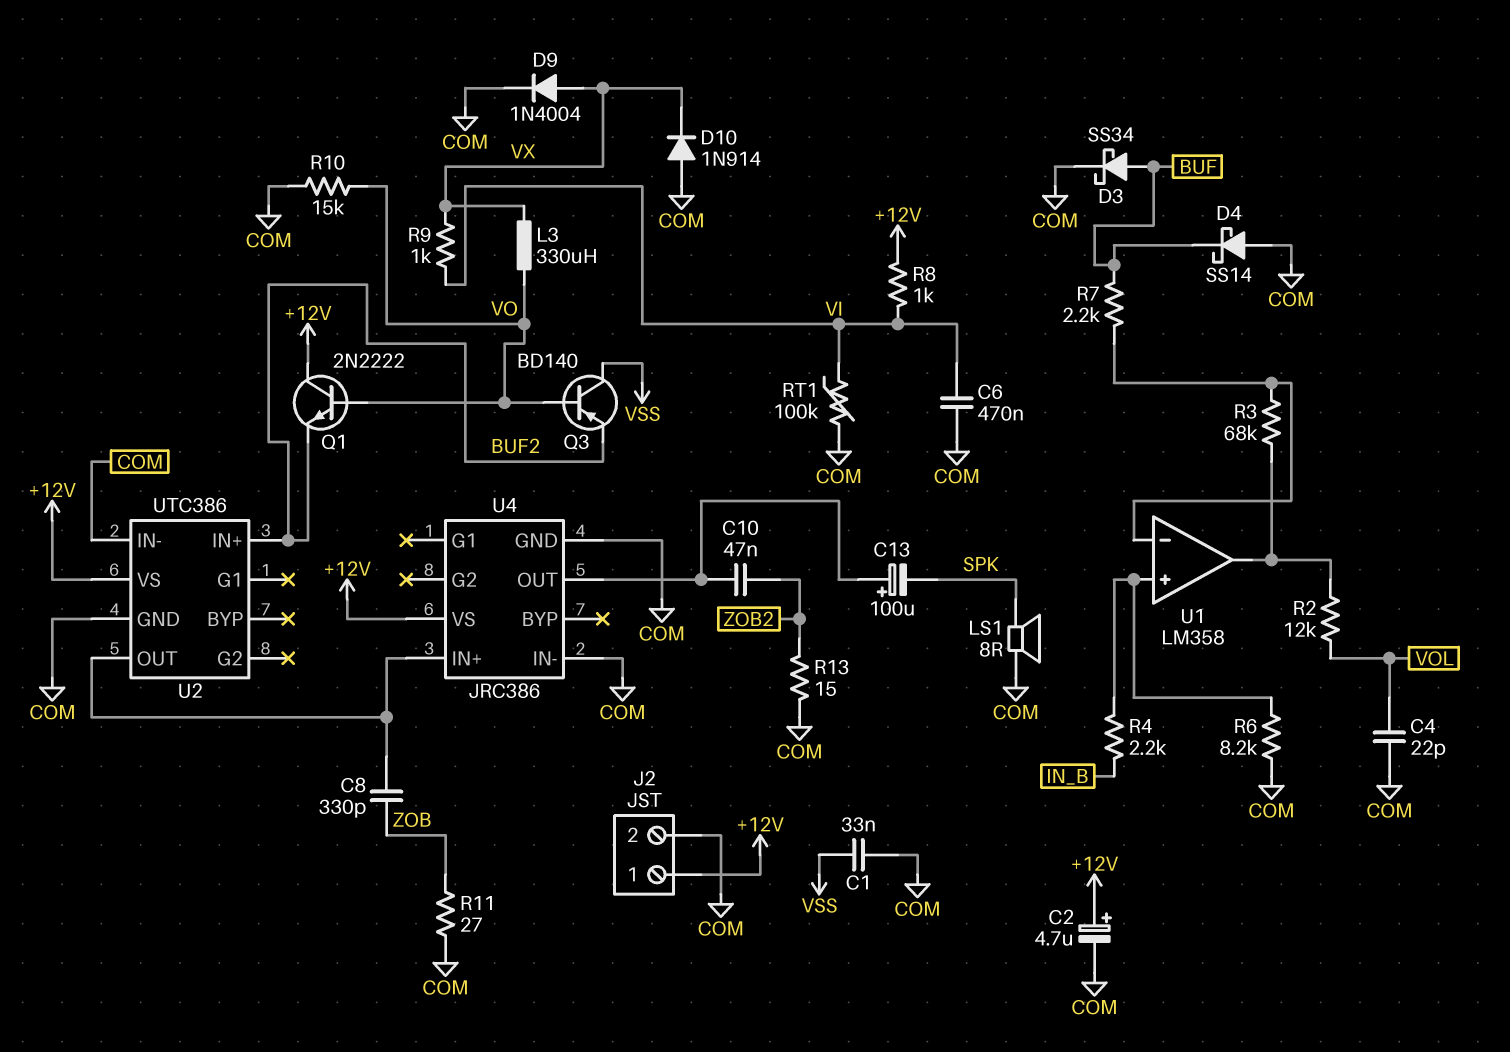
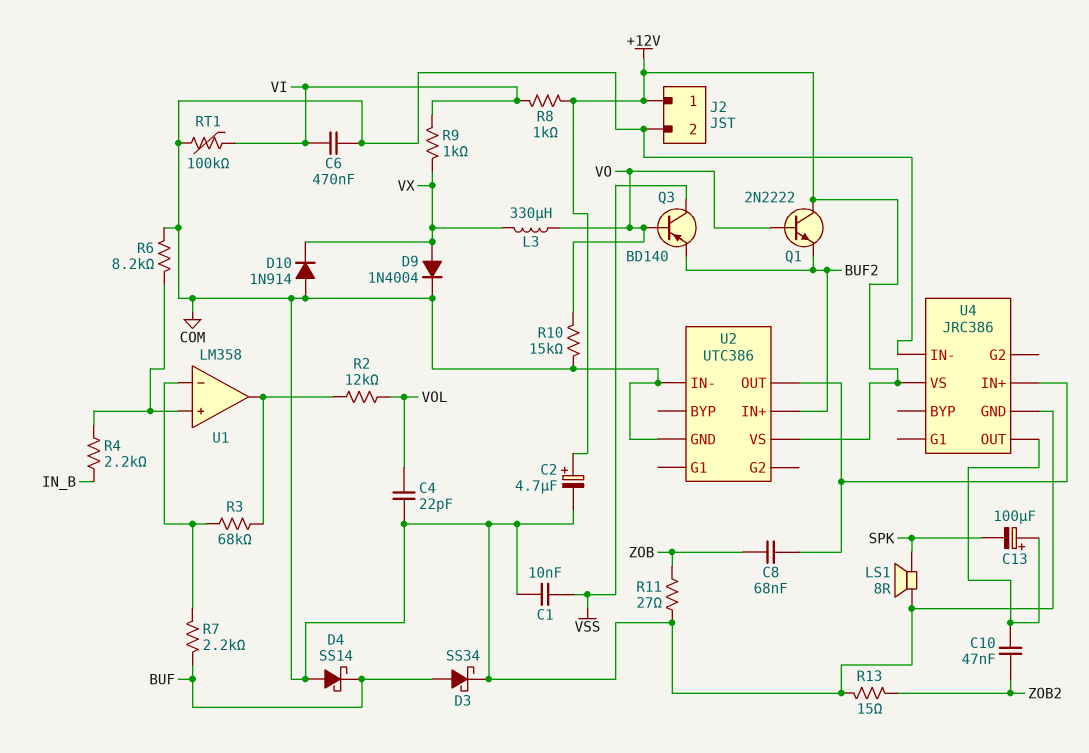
C1: 33nF (COM, VSS) -> 10nF (COM, VSS)
C8: 330pF (U2/OUT, ZOB) -> 68nF (U2/OUT, ZOB)

